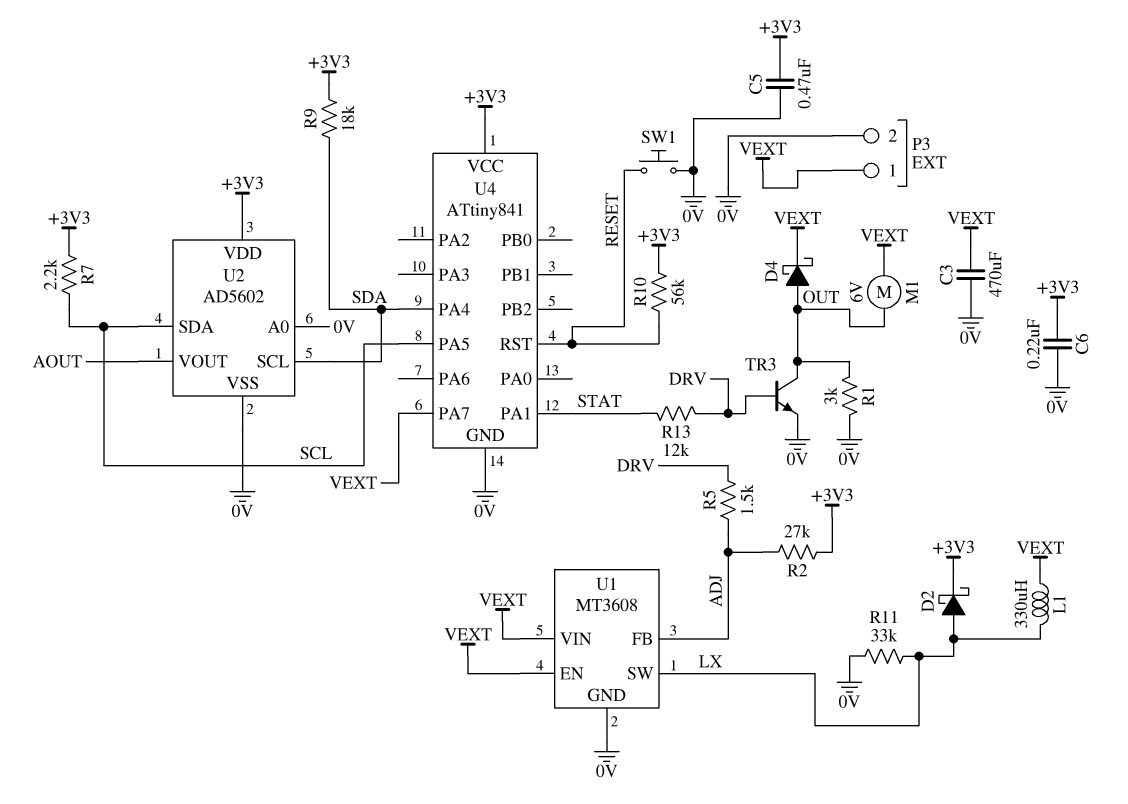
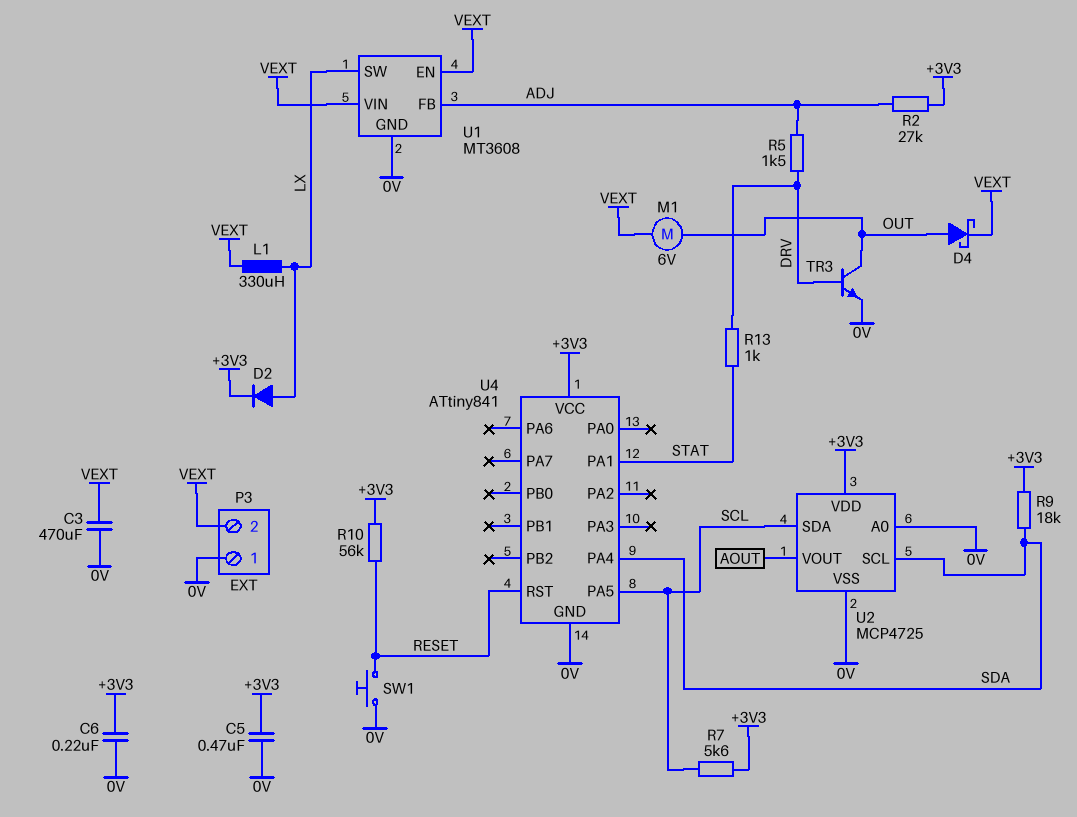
D2: schottky (A LX, K +3V3) -> diode (A LX, K +3V3)
P3 pin 1: VEXT -> 0V
P3 pin 2: 0V -> VEXT
R1: 3k (0V, OUT) -> none
R7: 2.2k (+3V3, SCL) -> 5.6k (+3V3, SCL)
R11: 33k (0V, LX) -> none
R13: 12k (DRV, STAT) -> 1k (DRV, STAT)
U2: AD5602 -> MCP4725
U4 pin PA7: VEXT -> none

